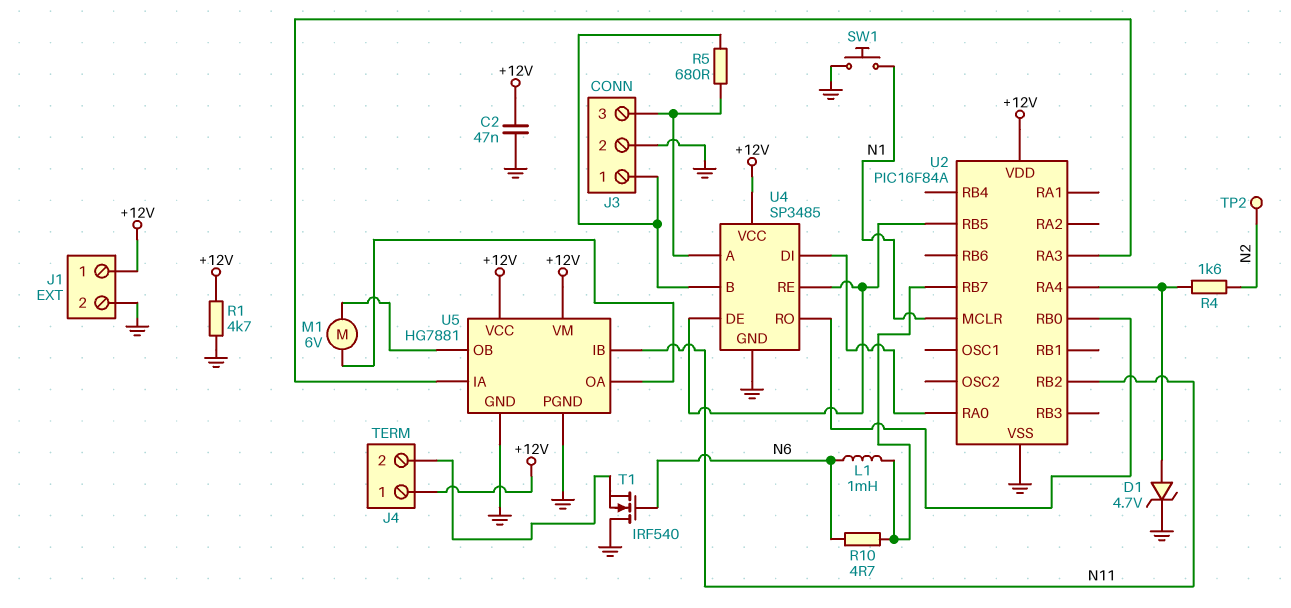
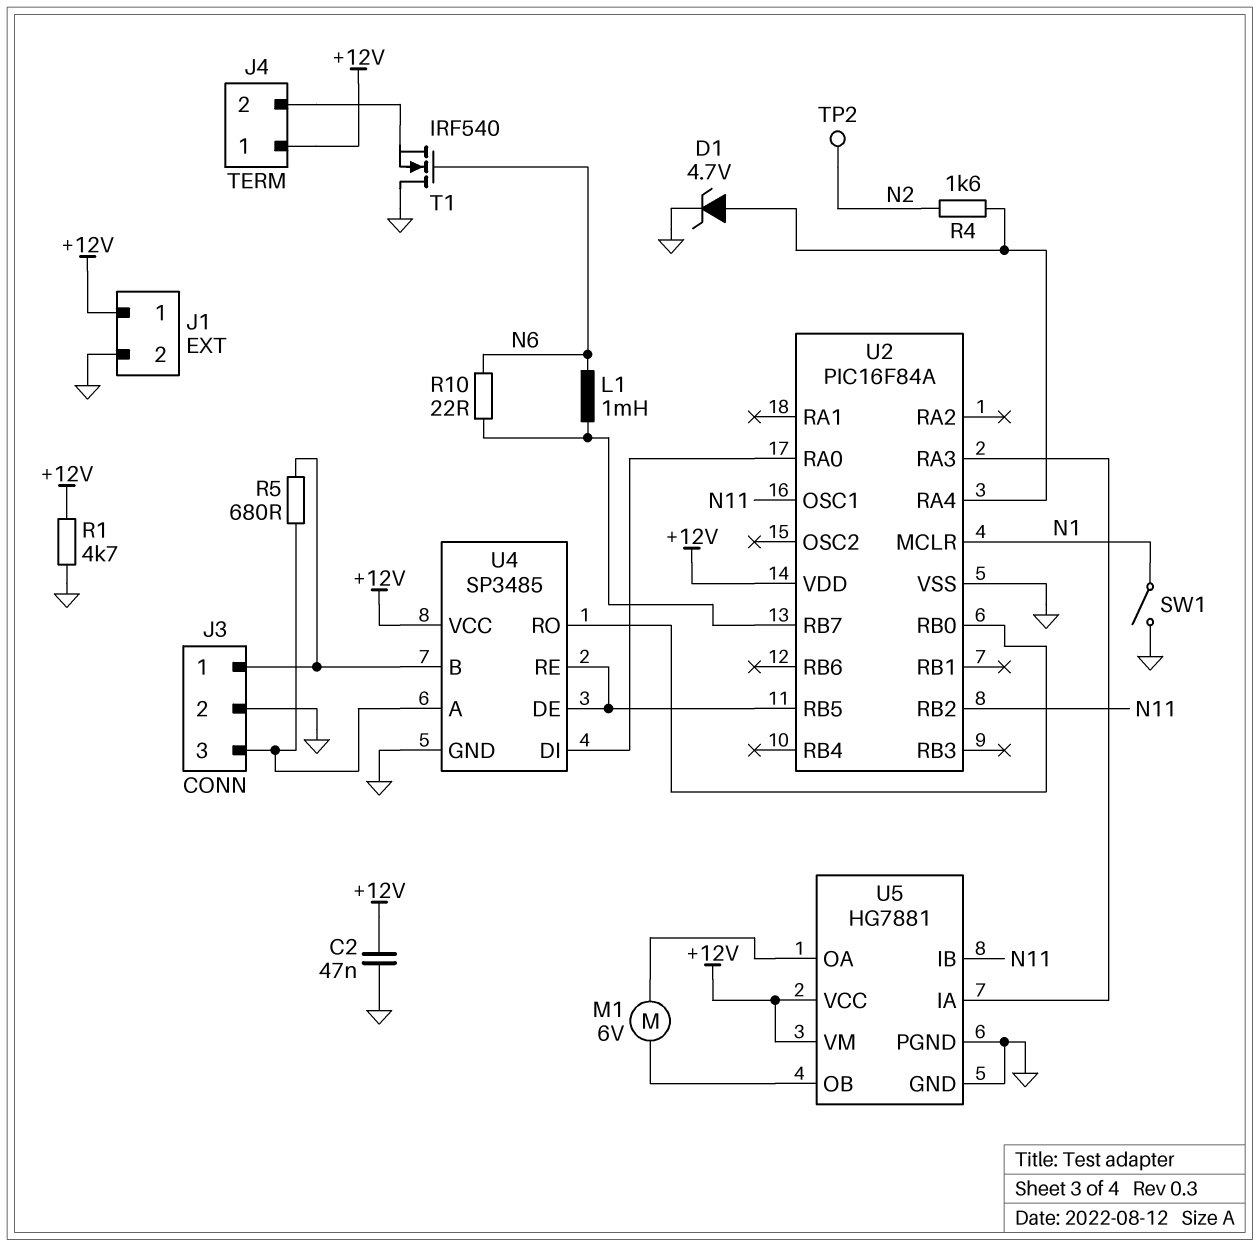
R10: 4.7 (N6, U2/RB7) -> 22 (N6, U2/RB7)
SW1: button (GND, N1) -> switch (GND, N1)
U2 pin OSC1: none -> N11

